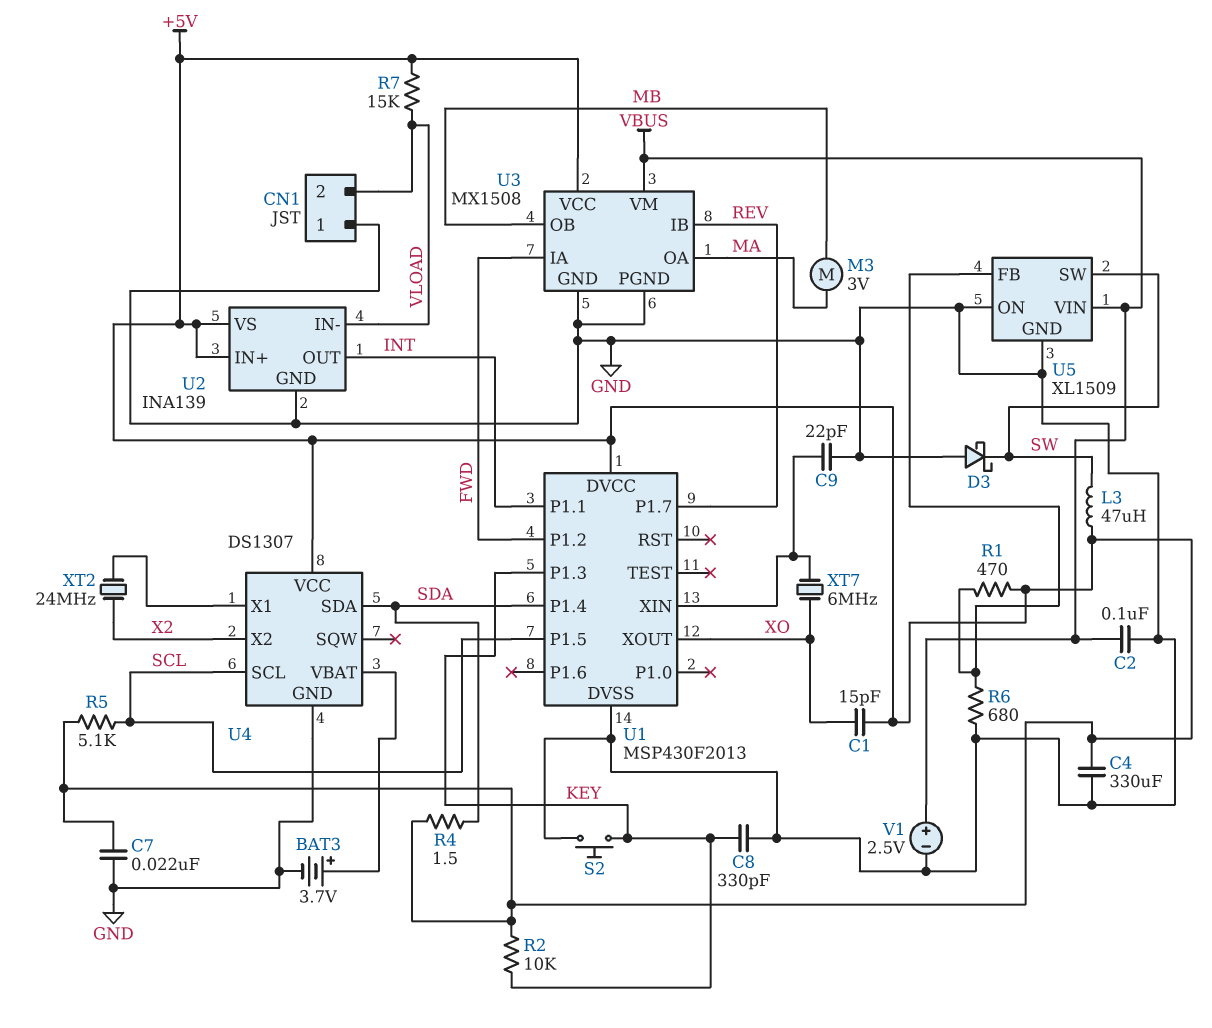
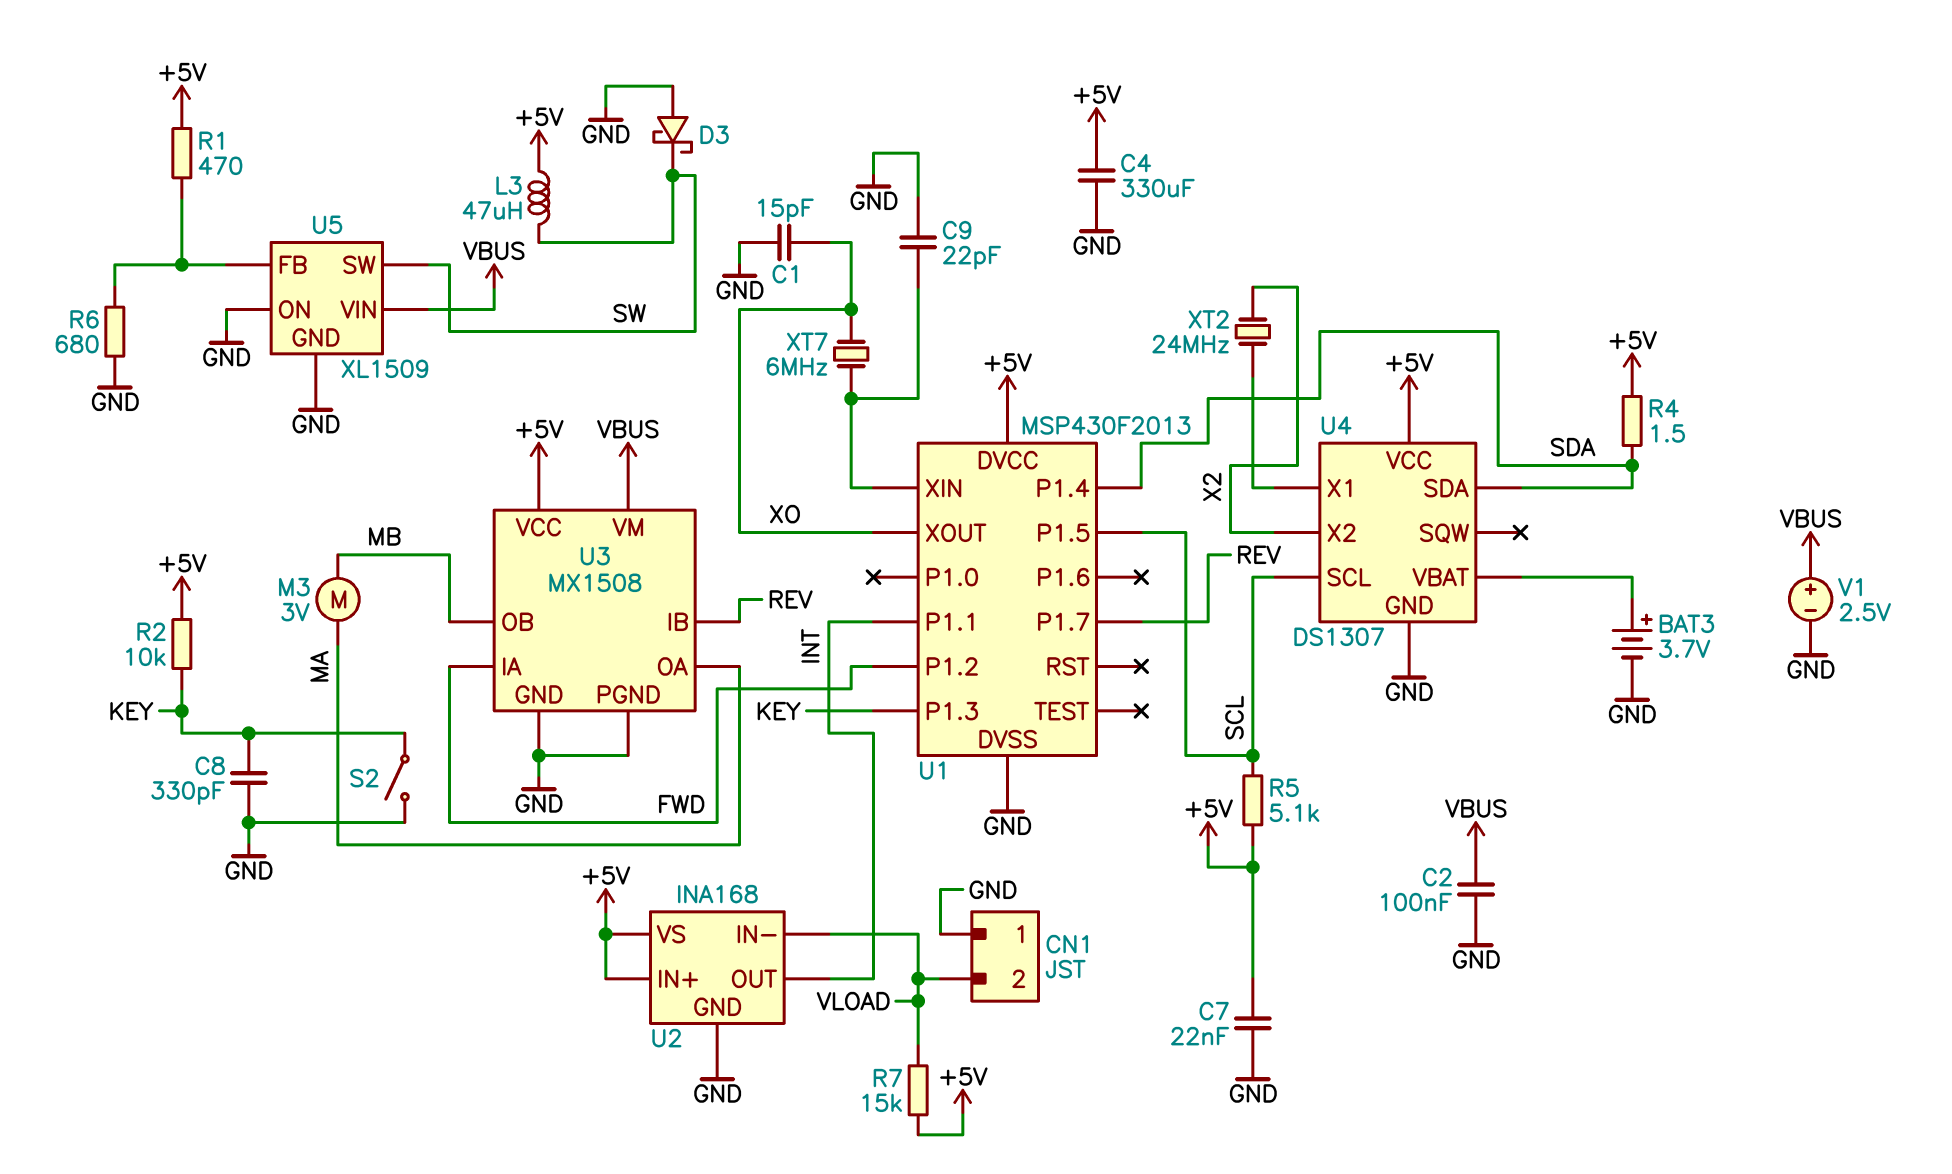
C1: 15pF (+5V, XO) -> 15pF (GND, XO)
S2: button (GND, KEY) -> switch (GND, KEY)
U2: INA139 -> INA168

